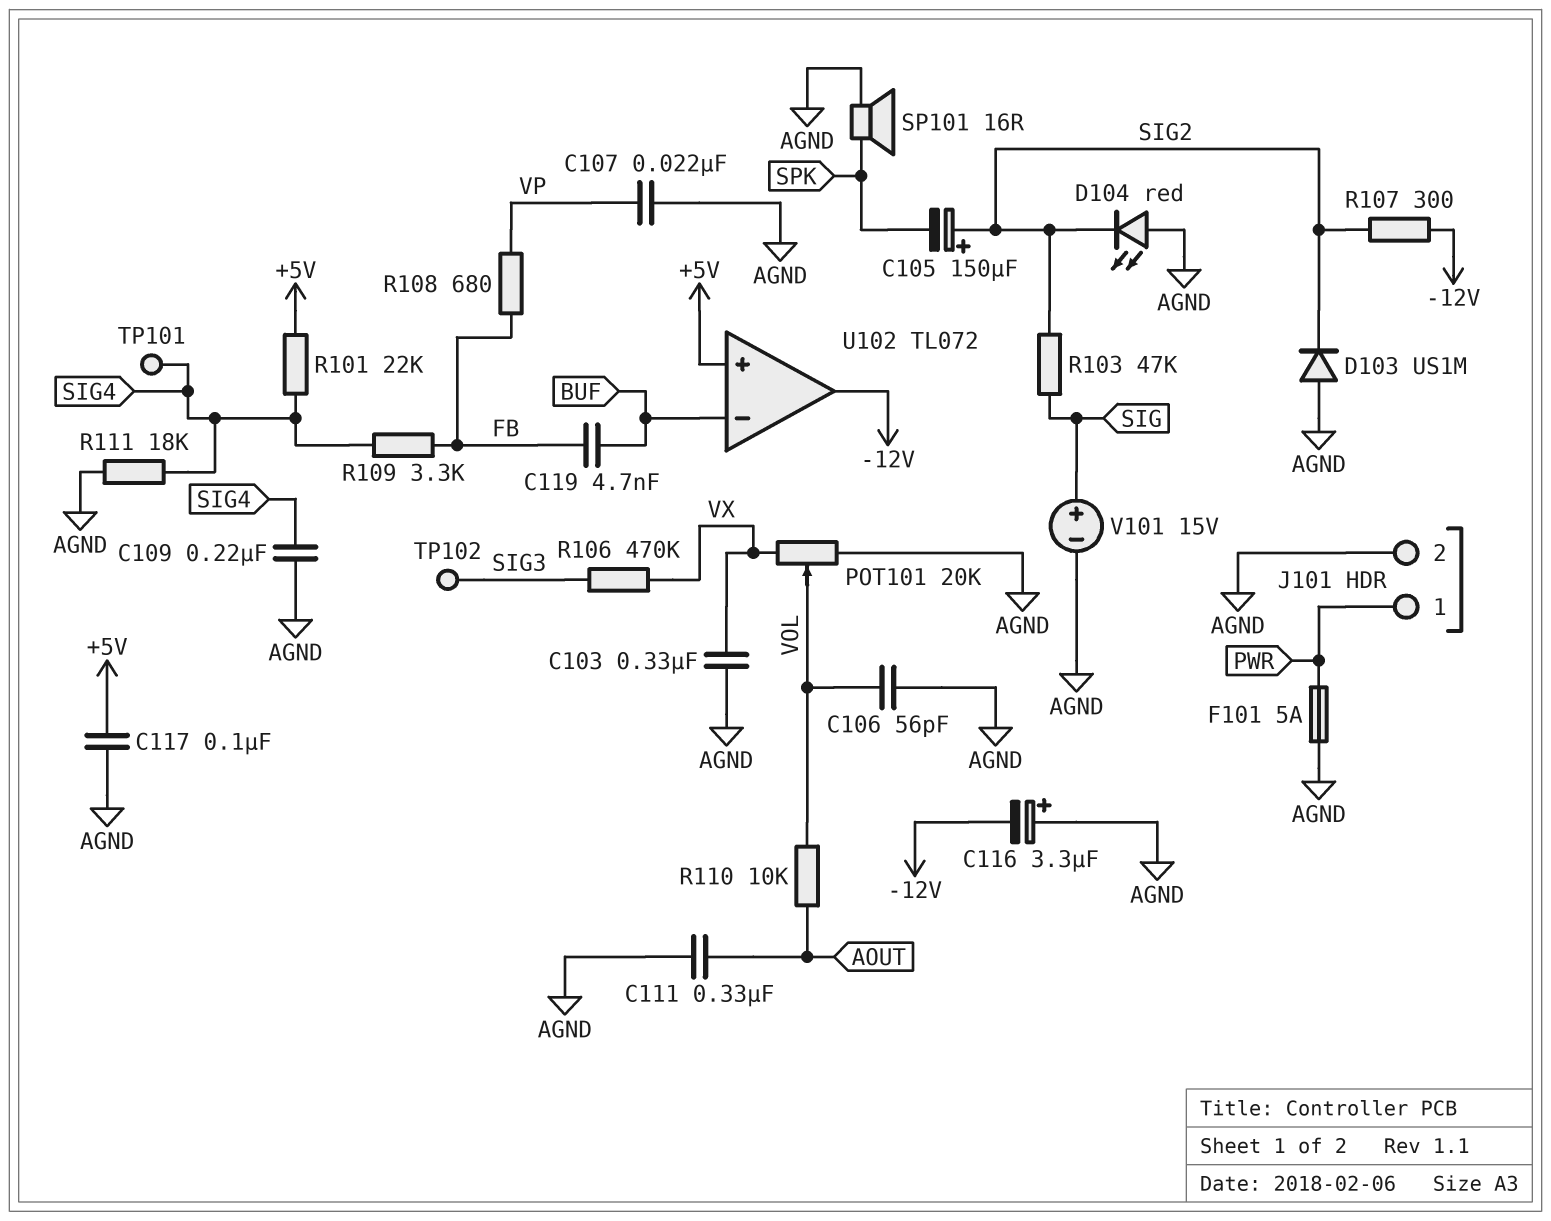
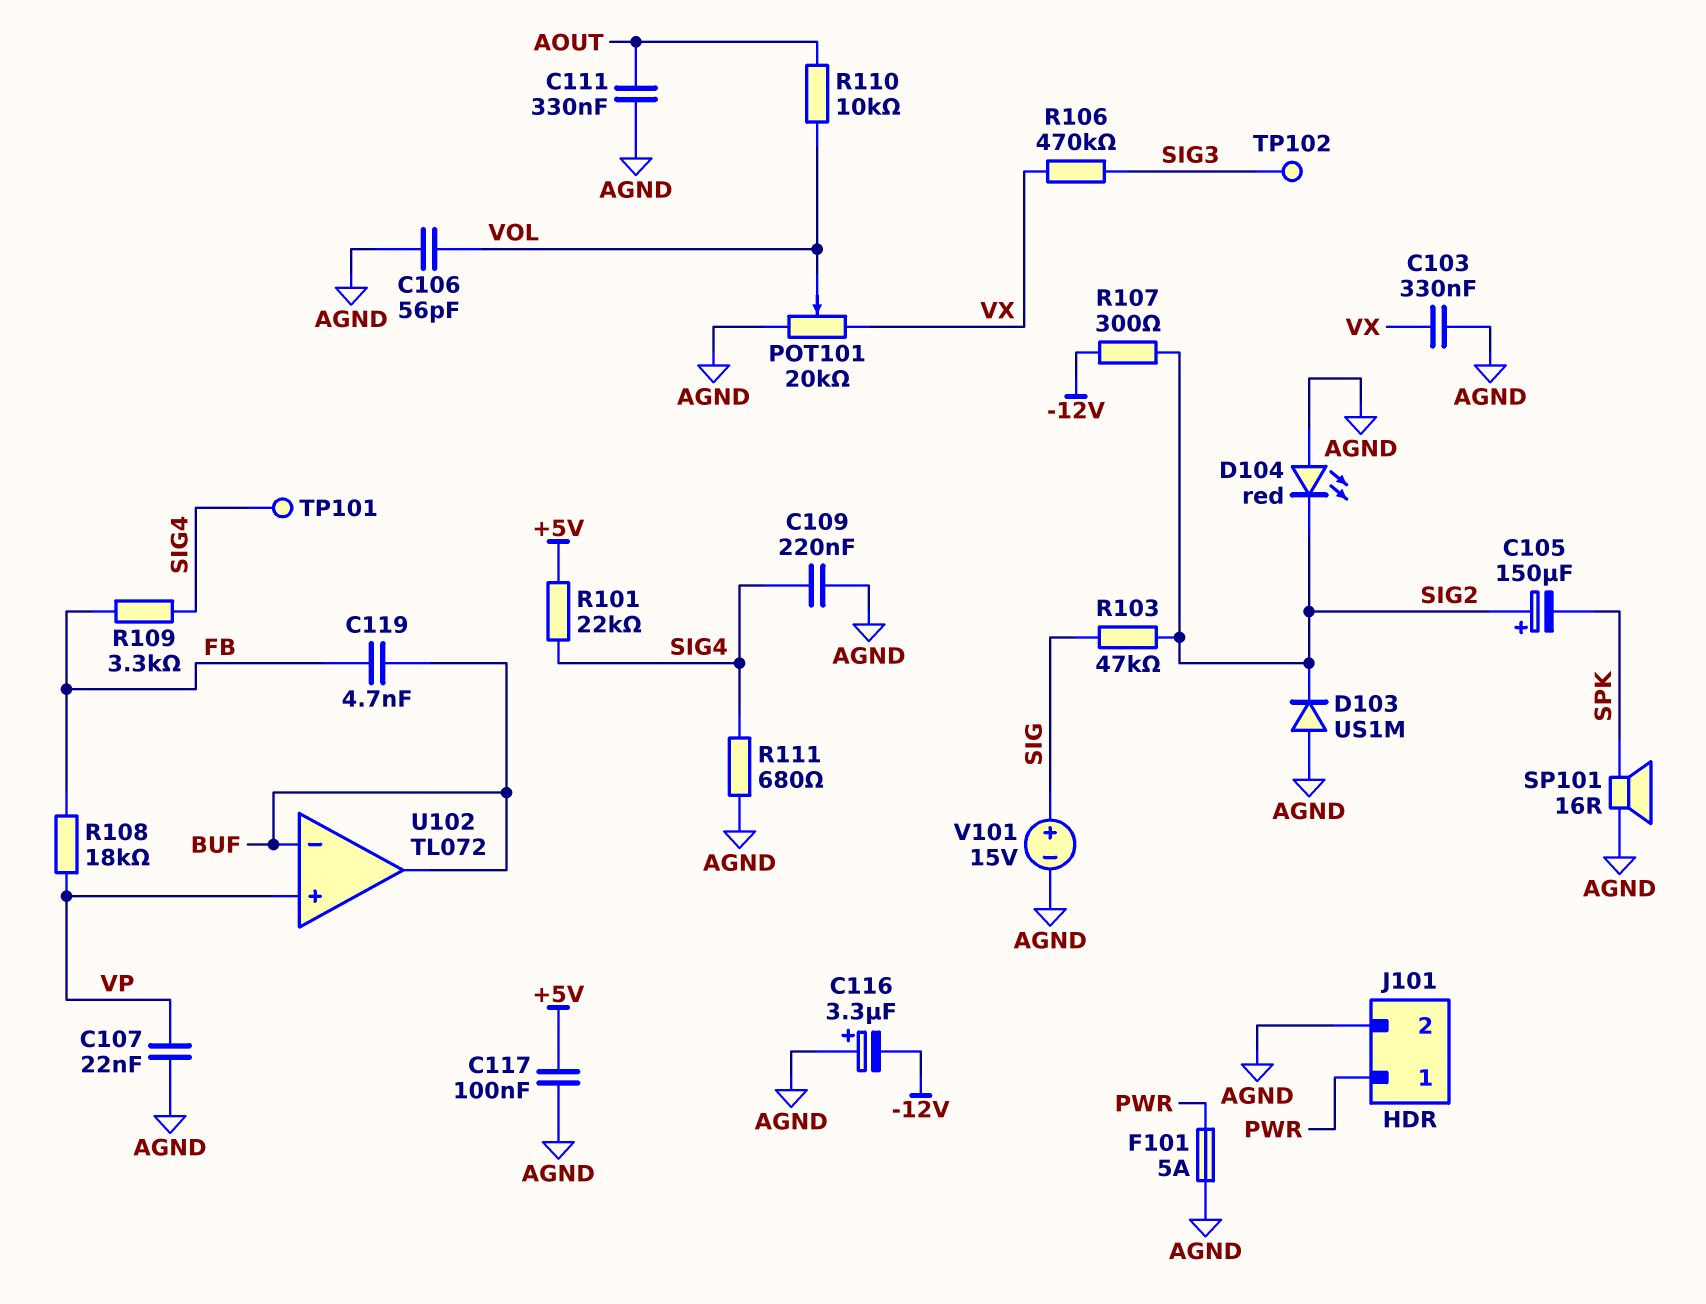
R108: 680 (FB, VP) -> 18k (FB, VP)
R111: 18k (AGND, SIG4) -> 680 (AGND, SIG4)
U102 pin in+: +5V -> VP
U102 pin out: -12V -> BUF

